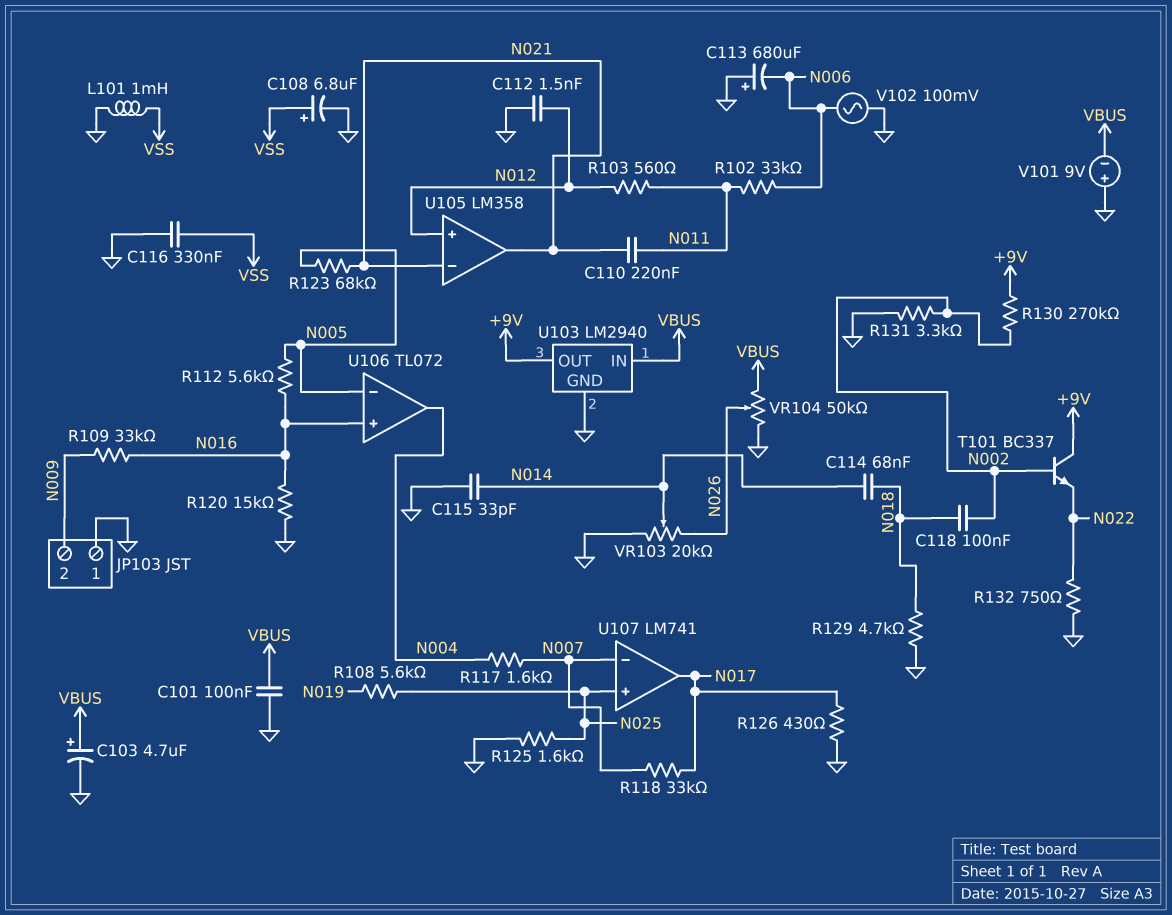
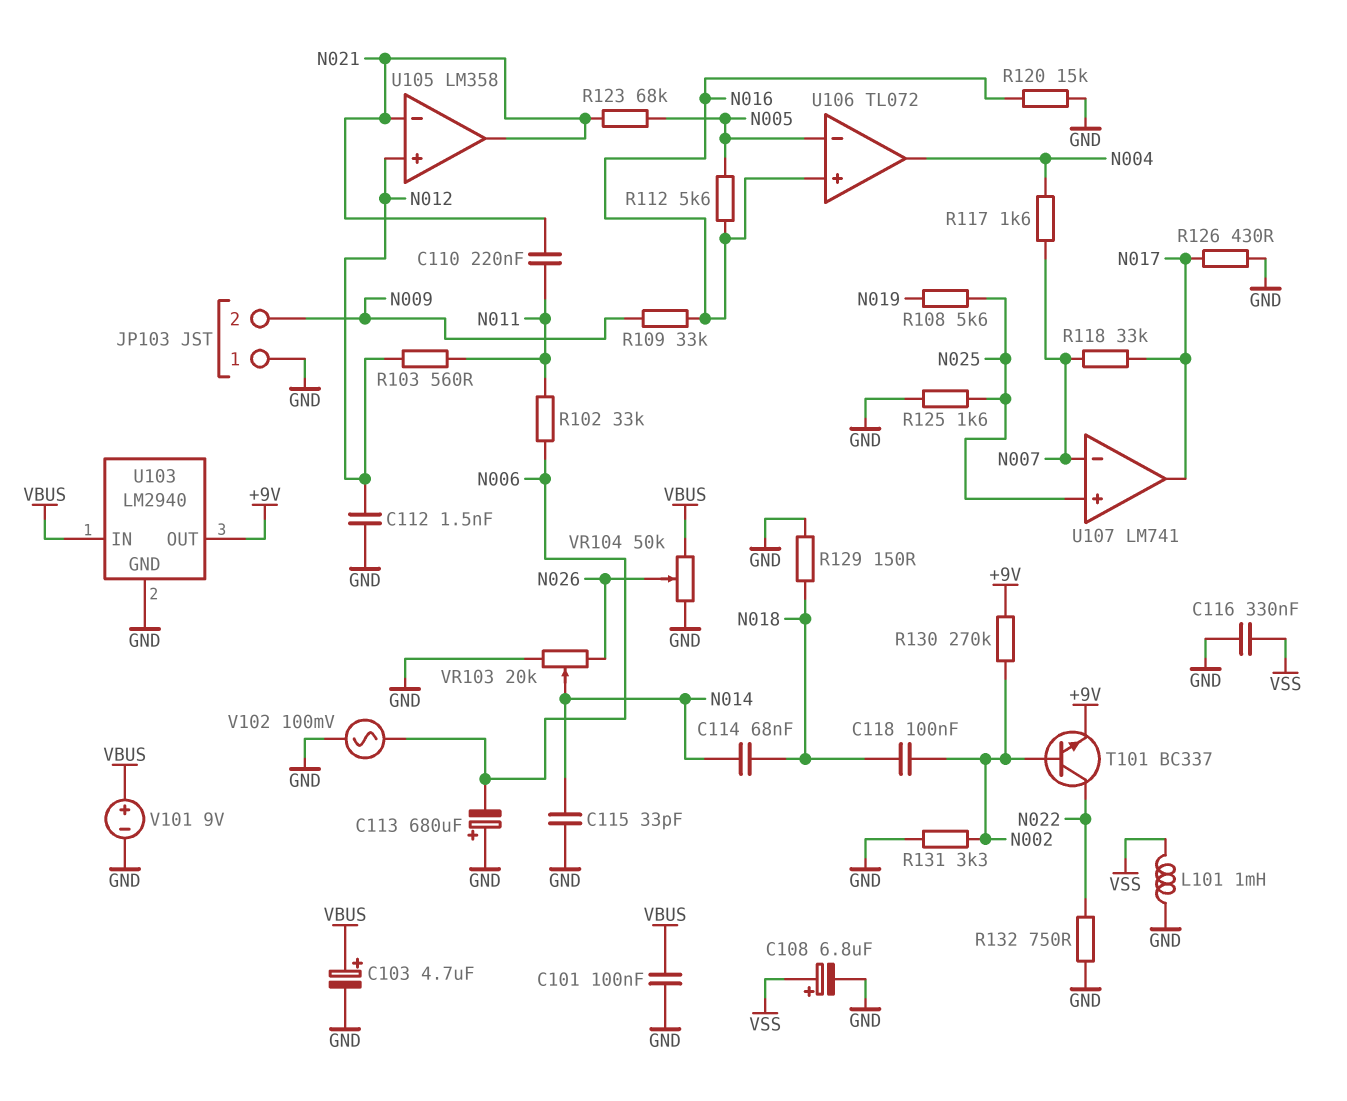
R129: 4.7k (GND, N018) -> 150 (GND, N018)
T101: NPN BC337 (B N002, C +9V, E N022) -> NPN BC337 (B N002, C N022, E +9V)
V101: 9V (plus GND, minus VBUS) -> 9V (plus VBUS, minus GND)

